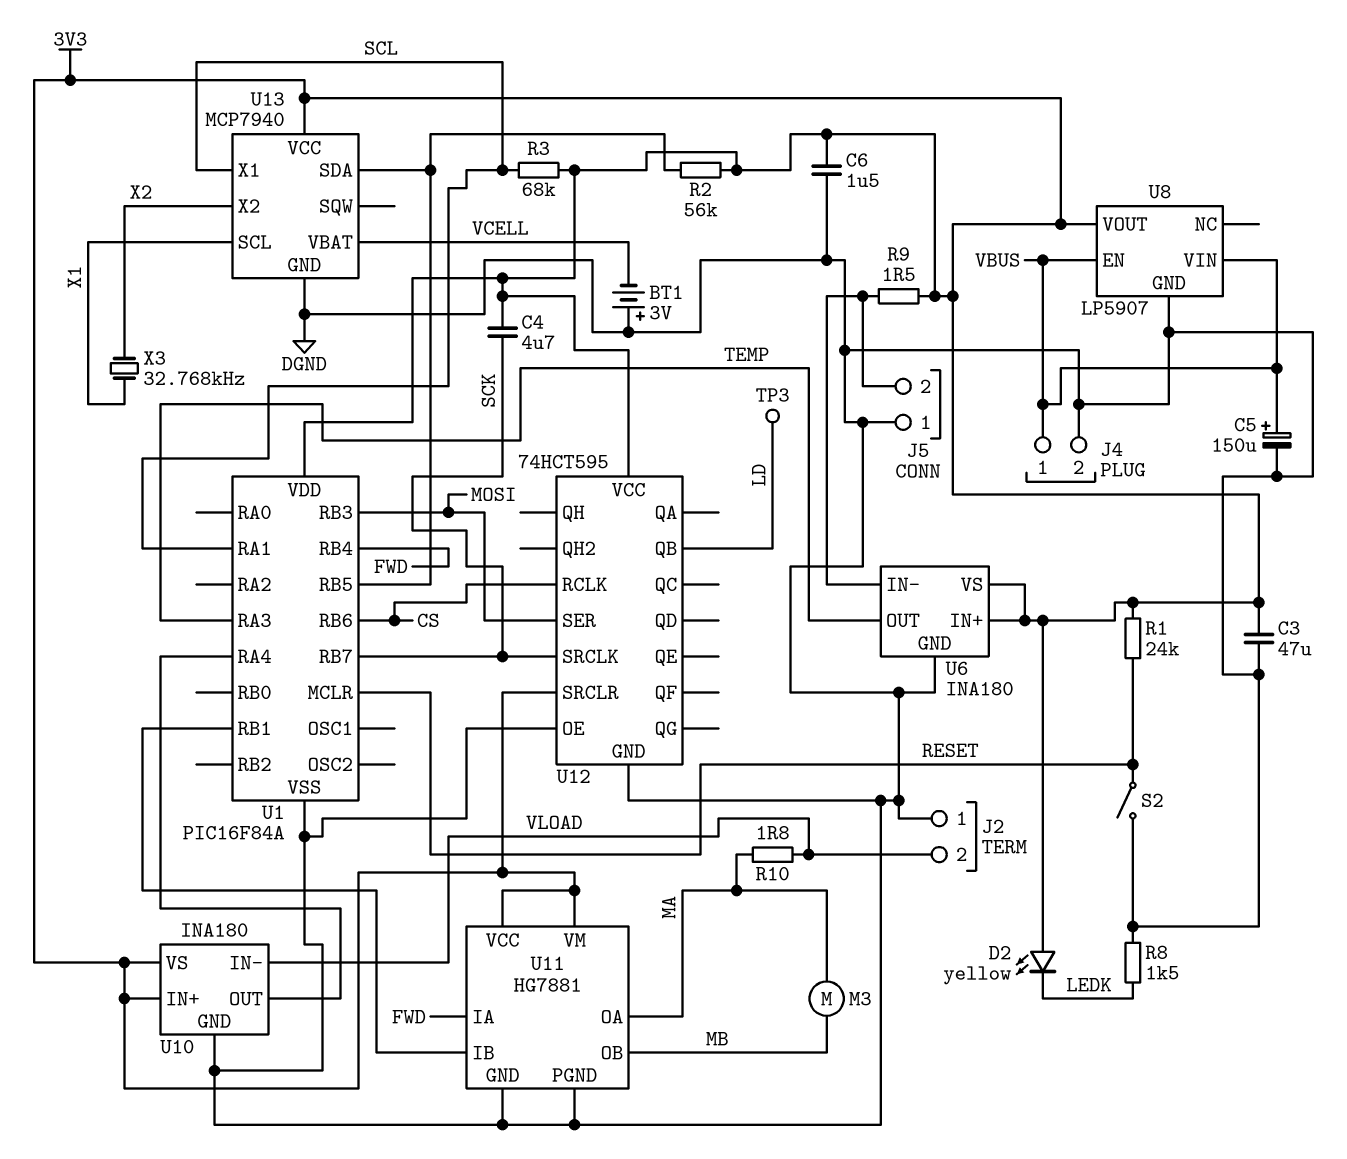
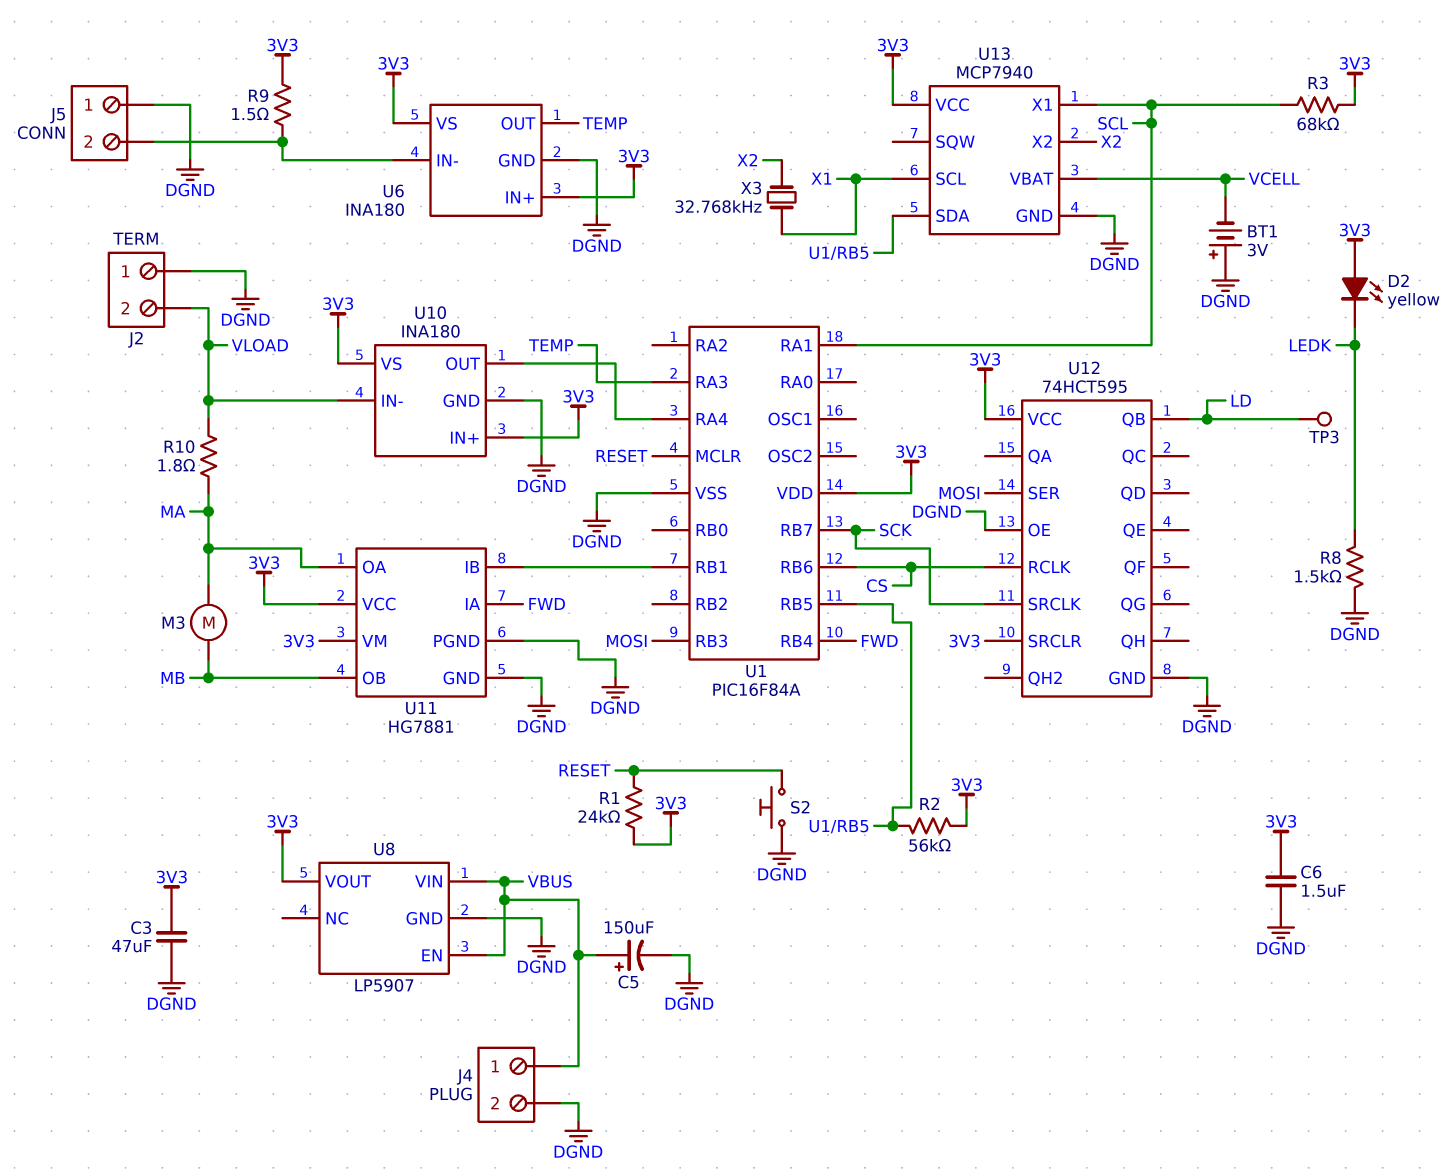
C4: 4.7uF (3V3, SCK) -> none
S2: switch (DGND, RESET) -> button (DGND, RESET)

